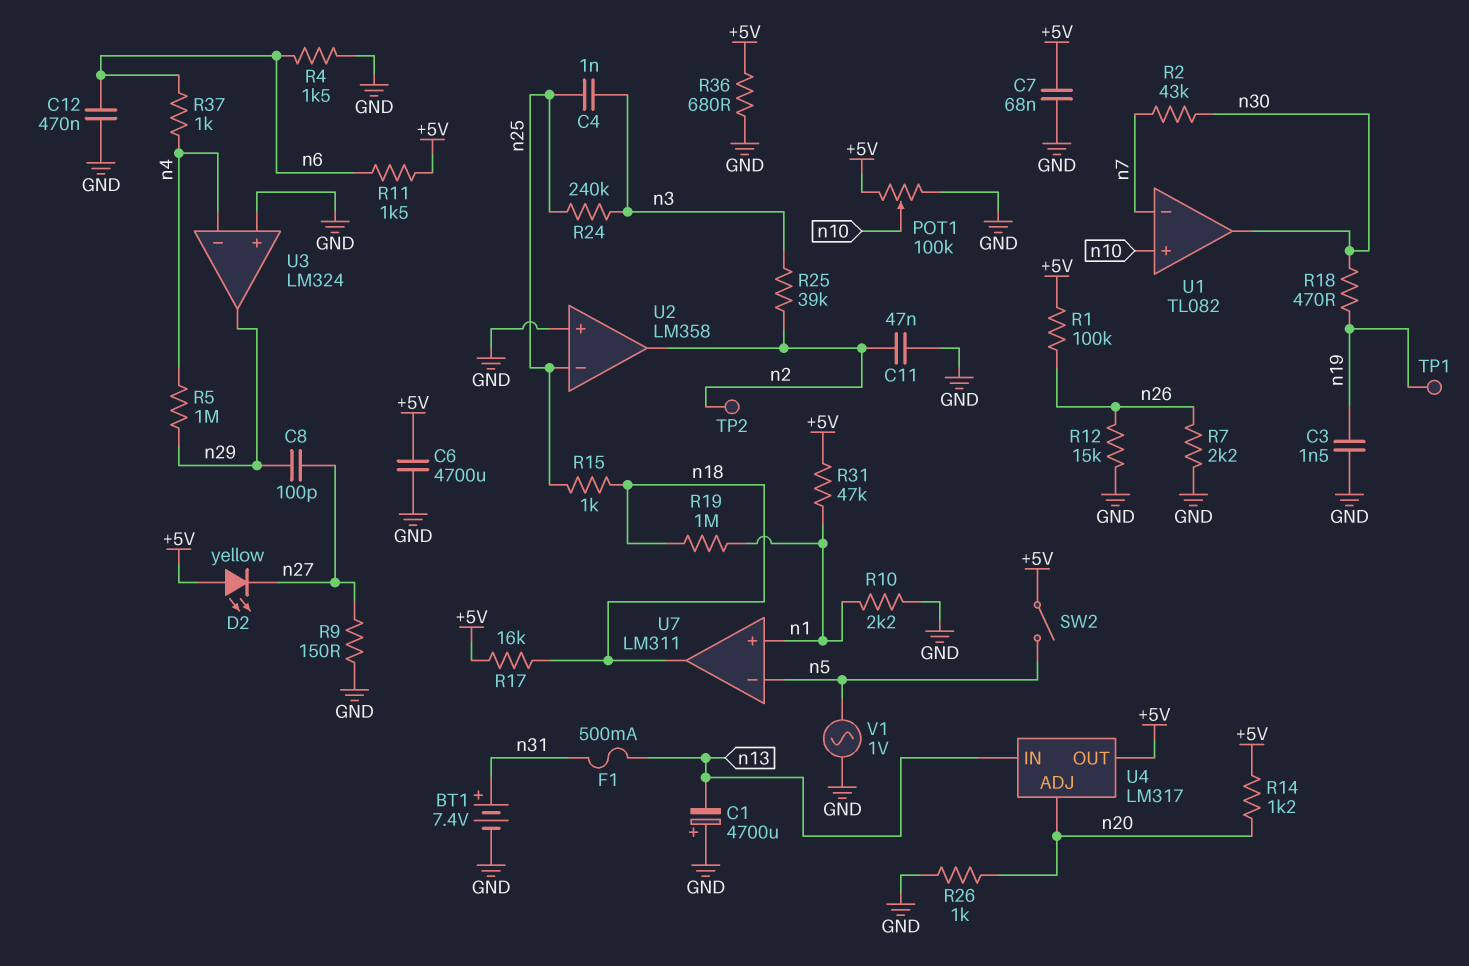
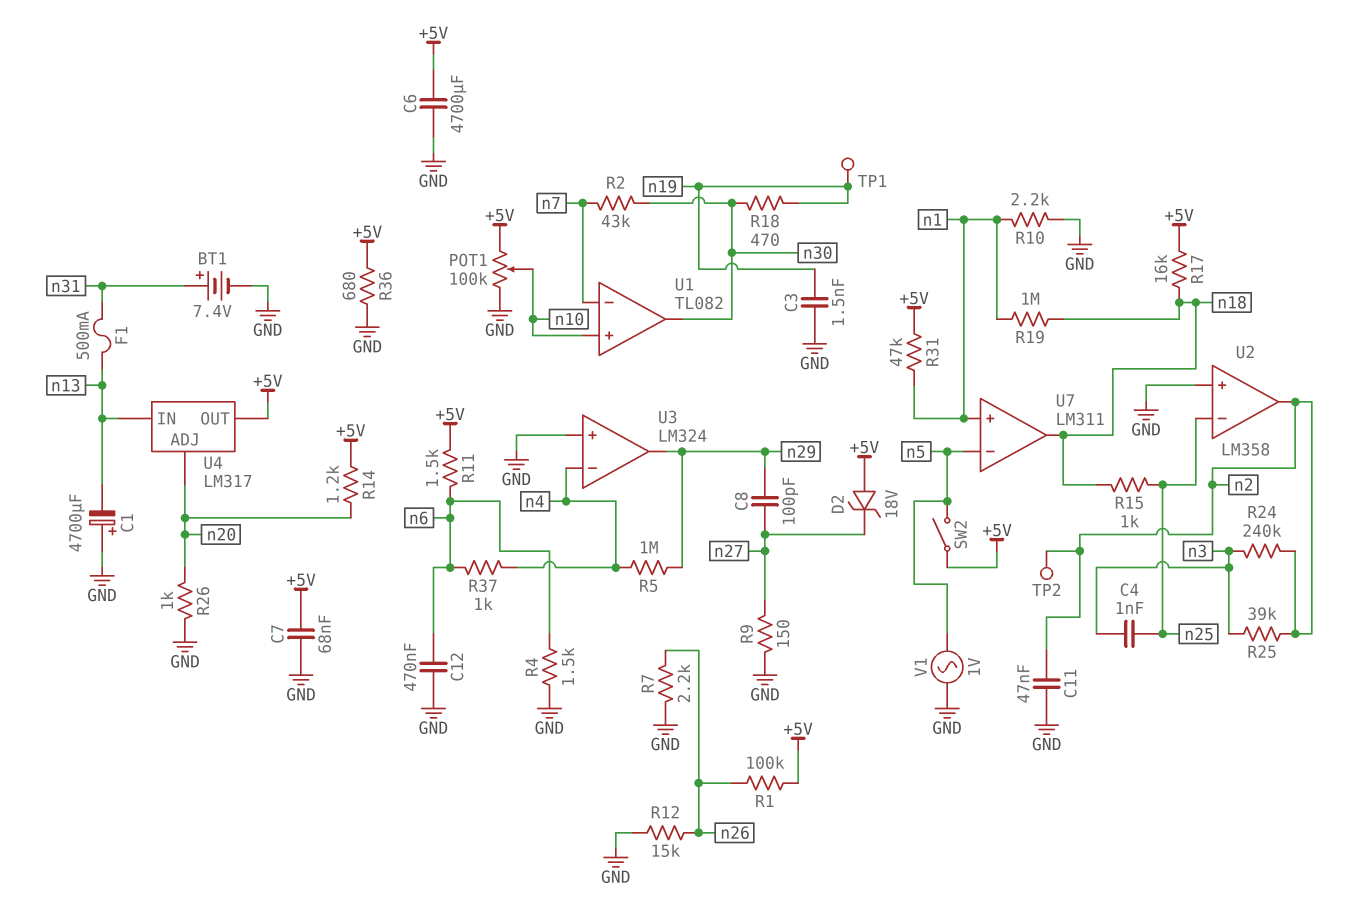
D2: LED yellow (A +5V, K n27) -> zener 18V (A +5V, K n27)
R24: 240k (n3, n25) -> 240k (n2, n3)

